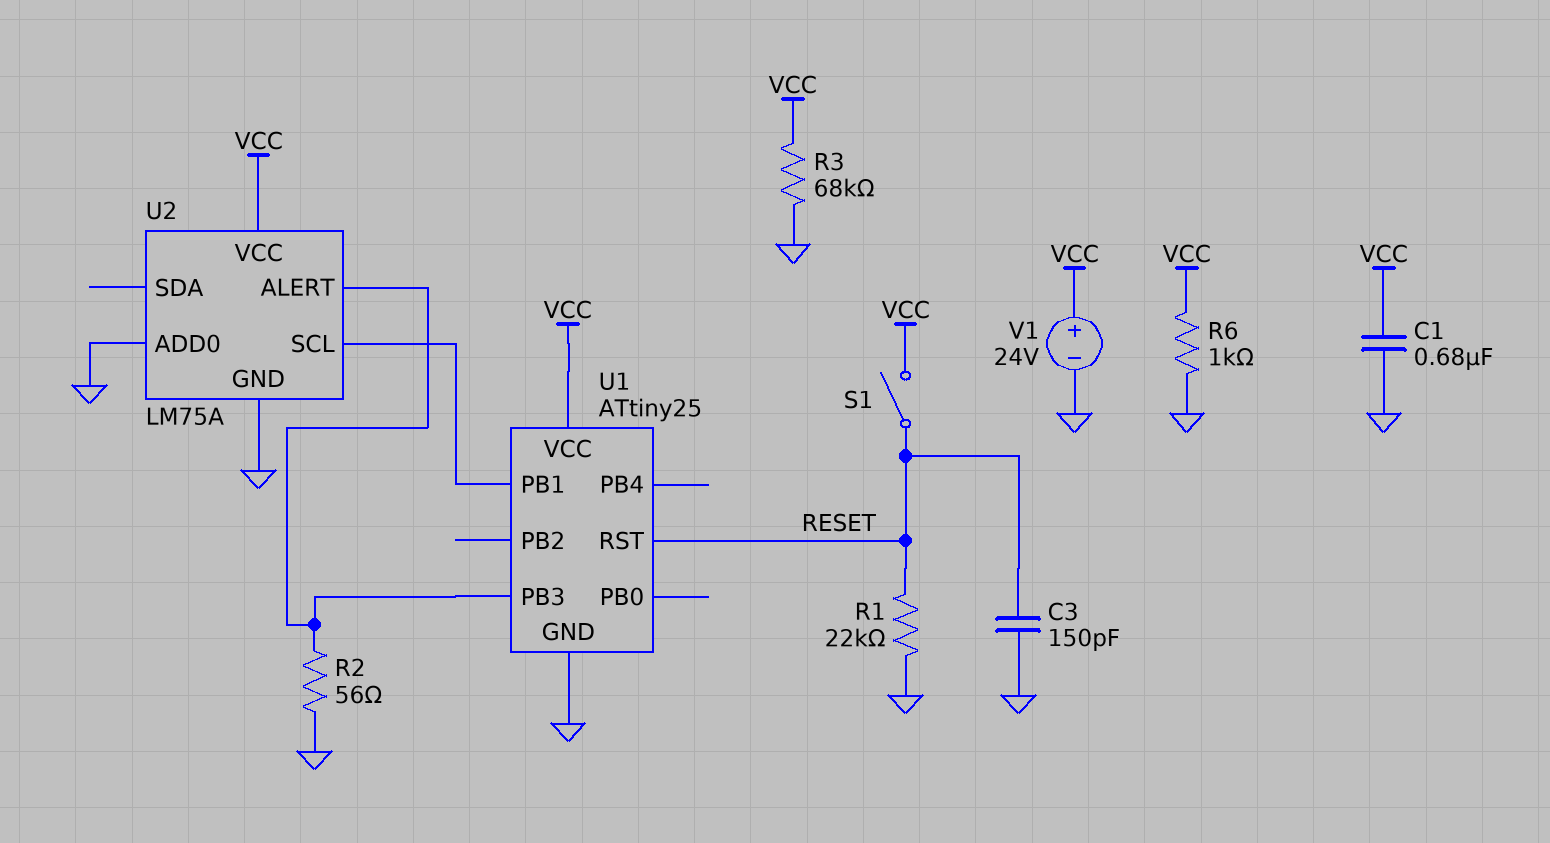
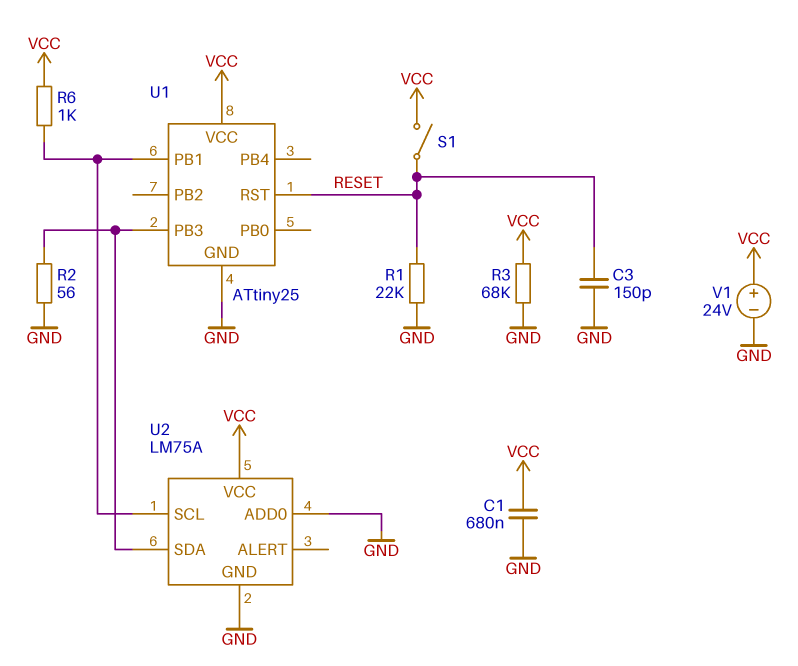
R6: 1k (GND, VCC) -> 1k (U1/PB1, VCC)
U2 pin ALERT: U1/PB3 -> none
U2 pin SDA: none -> U1/PB3

